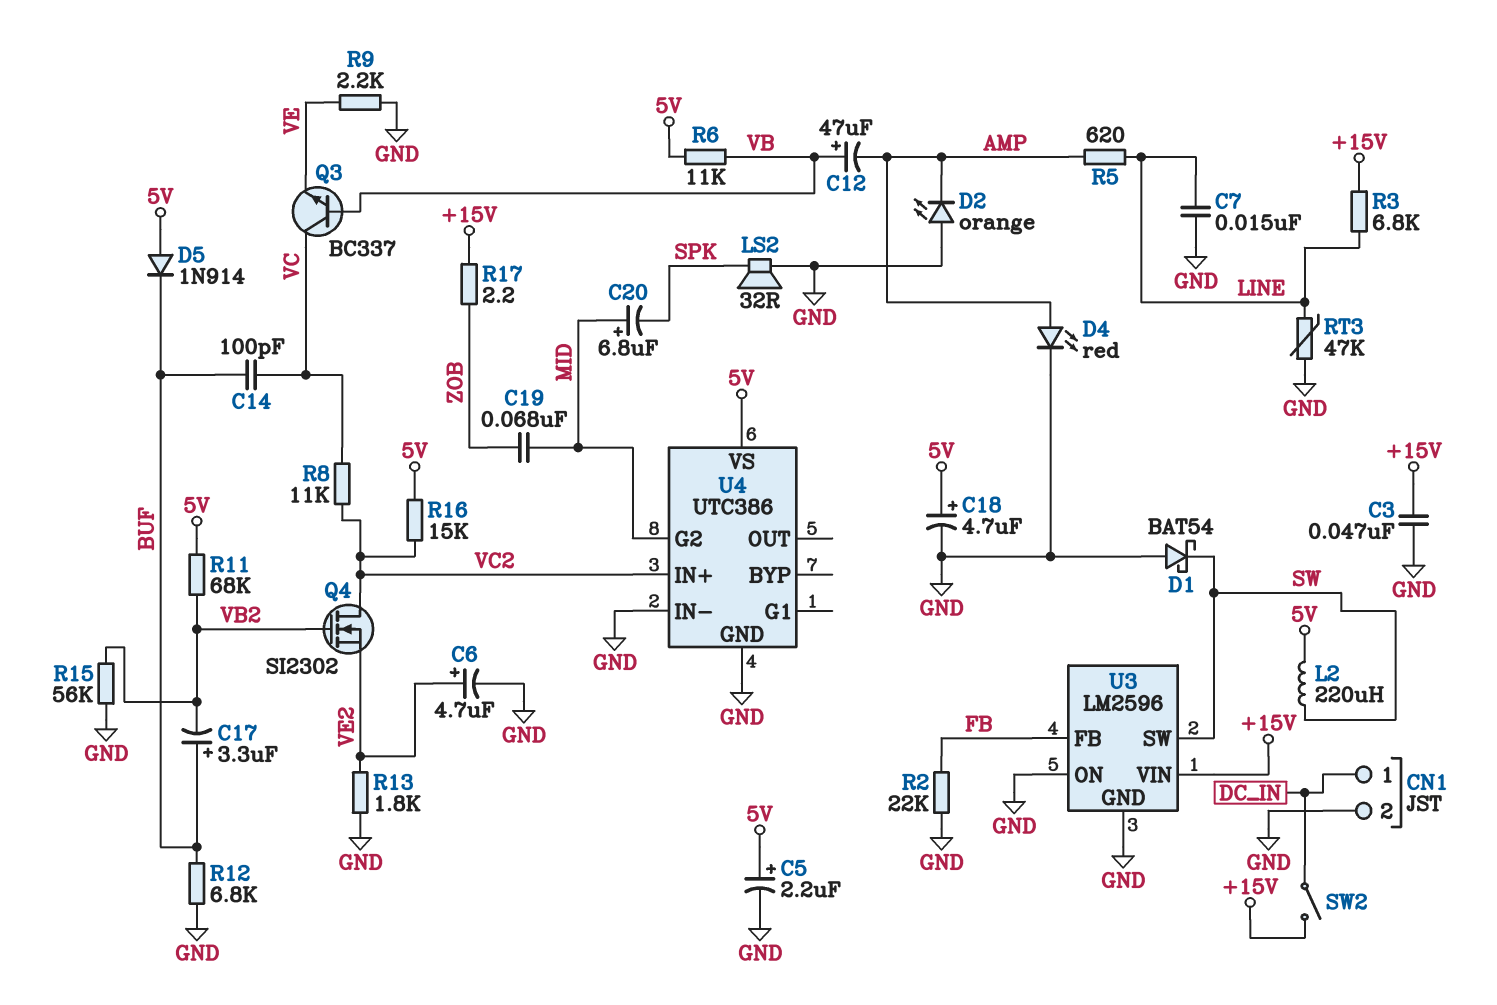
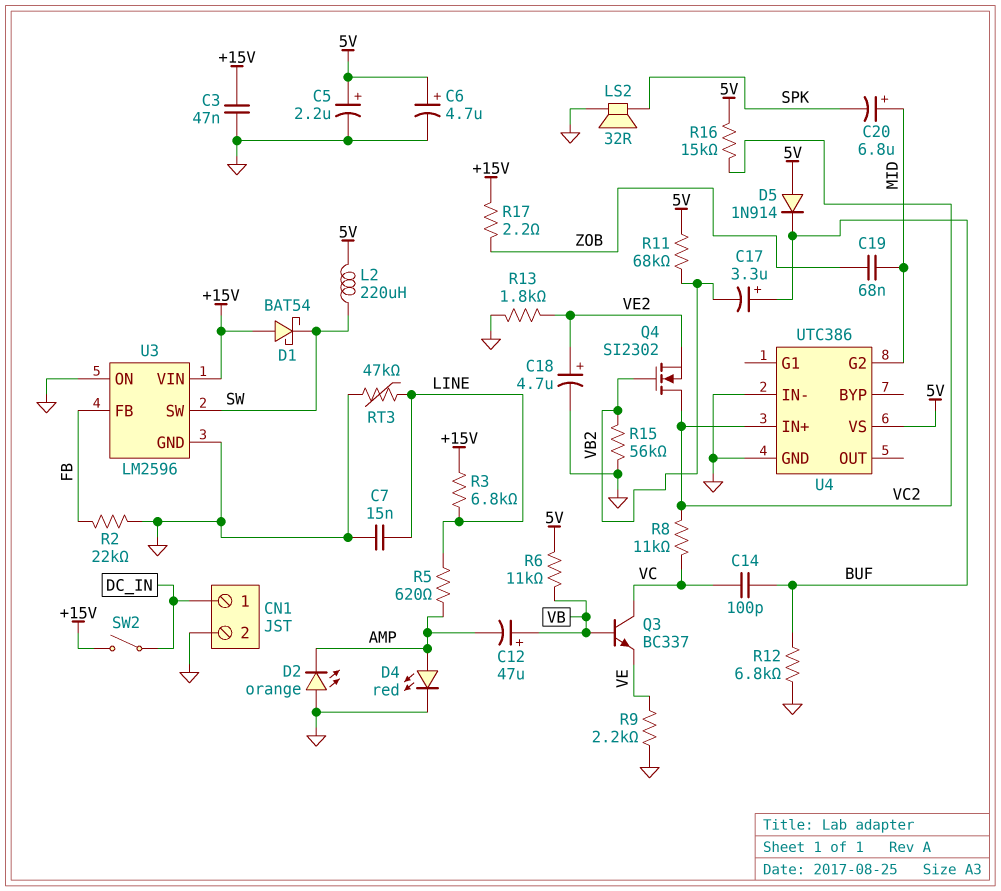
C6: 4.7uF (plus VE2, minus GND) -> 4.7uF (plus 5V, minus GND)
C18: 4.7uF (plus 5V, minus GND) -> 4.7uF (plus VE2, minus GND)
D1: schottky BAT54 (A GND, K SW) -> schottky BAT54 (A +15V, K SW)

